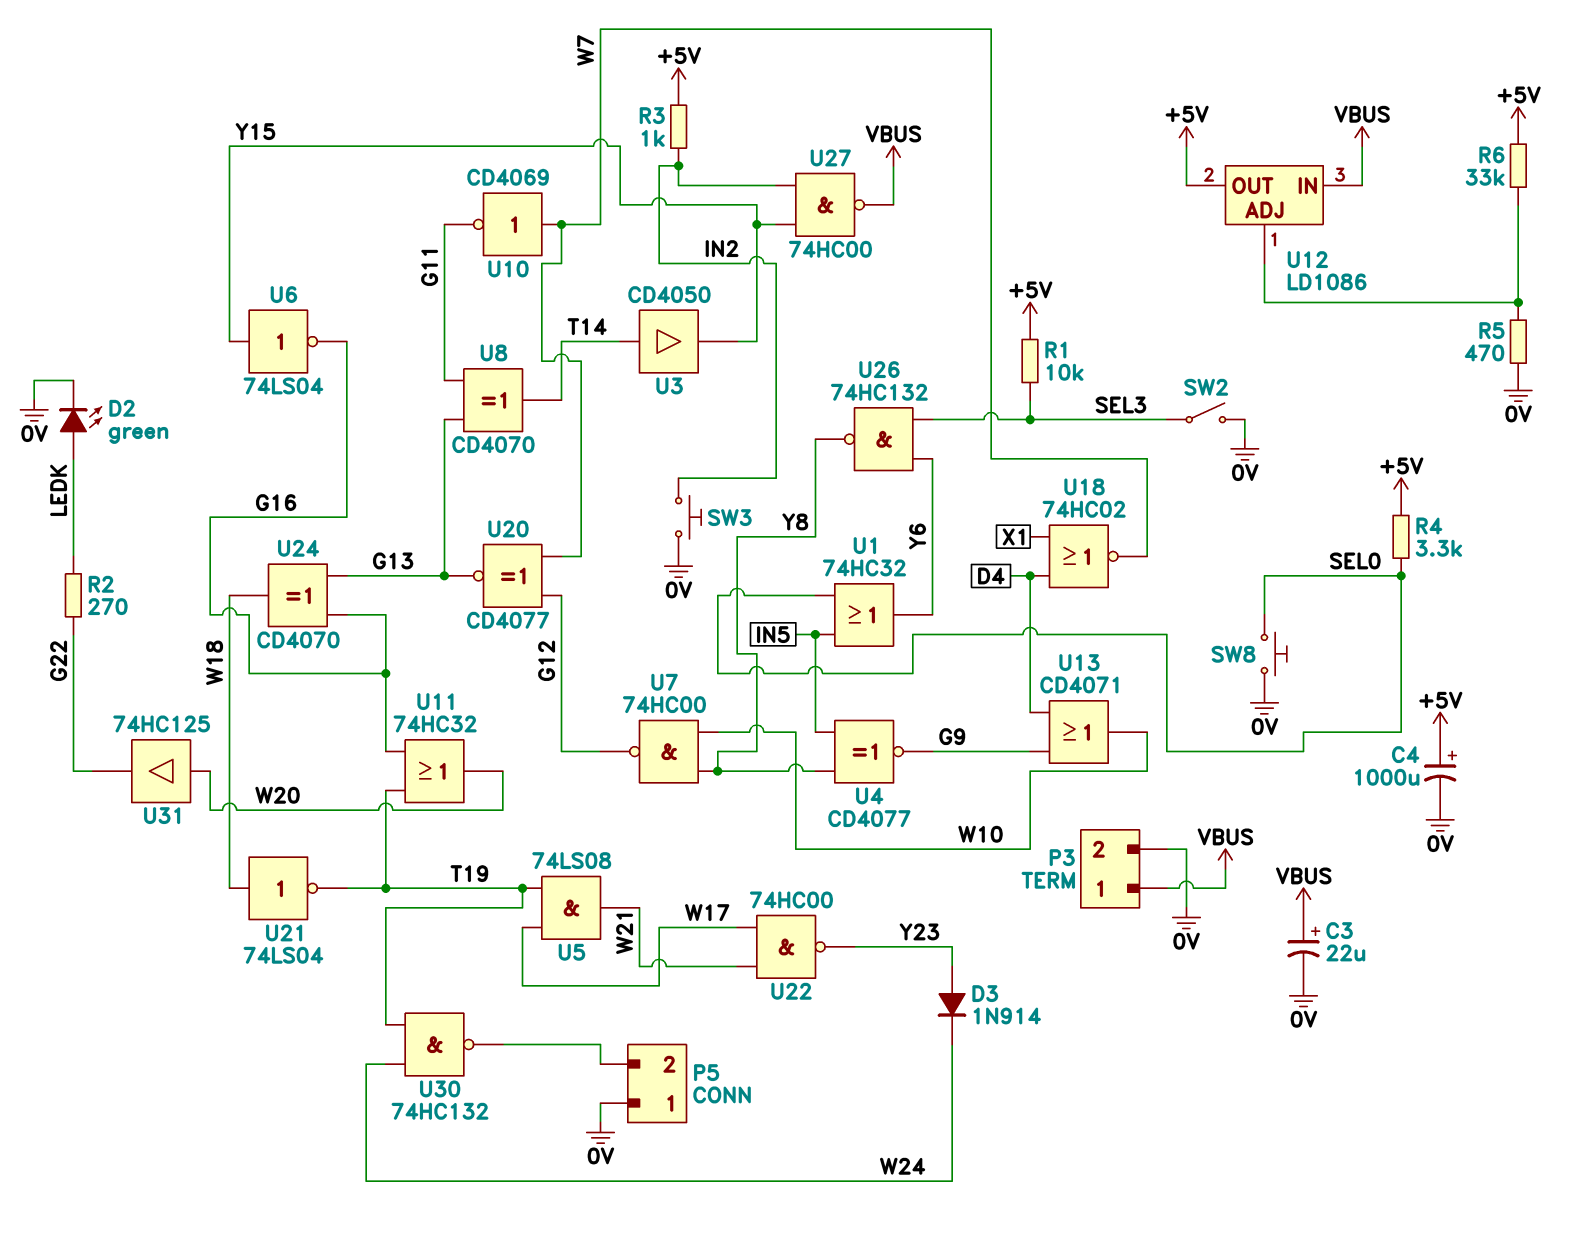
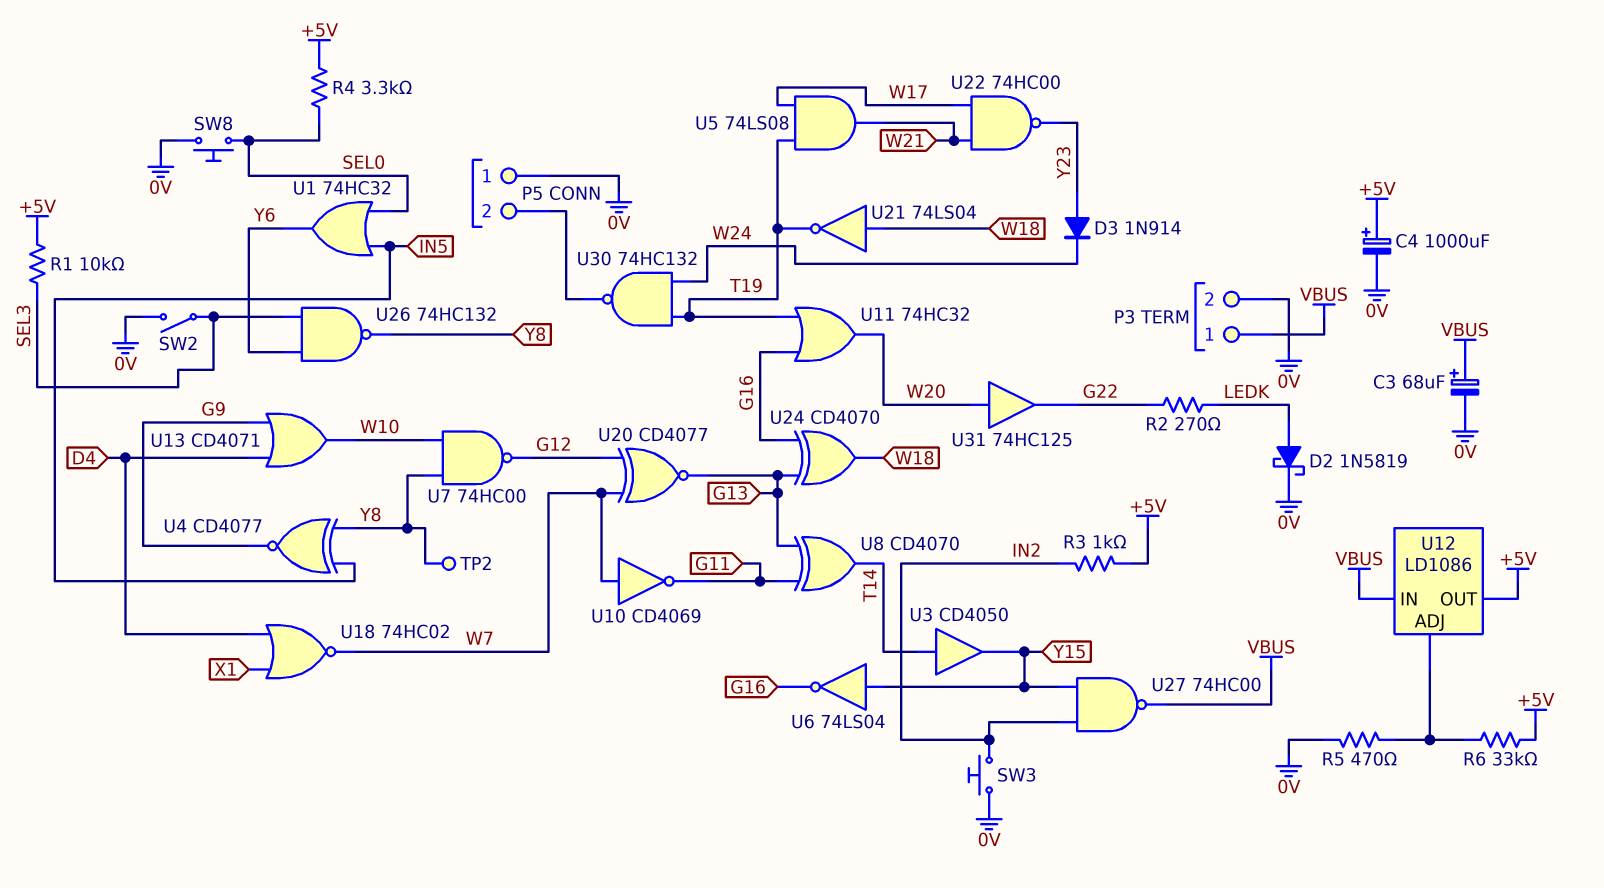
C3: 22uF (plus VBUS, minus 0V) -> 68uF (plus VBUS, minus 0V)
D2: LED green (A LEDK, K 0V) -> schottky 1N5819 (A LEDK, K 0V)
TP2: none -> test point (Y8)

